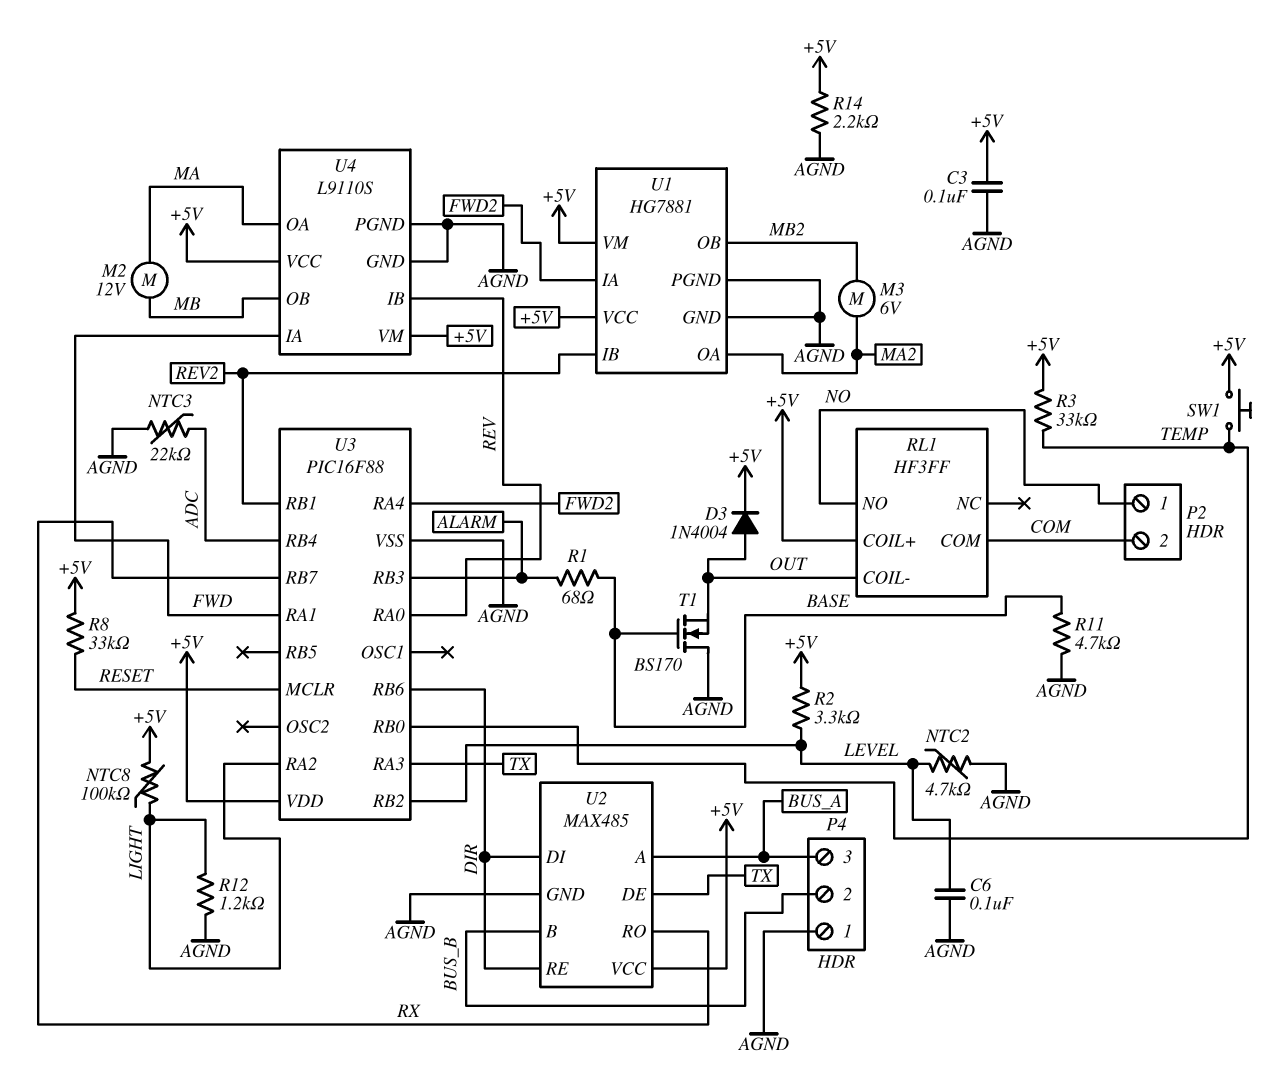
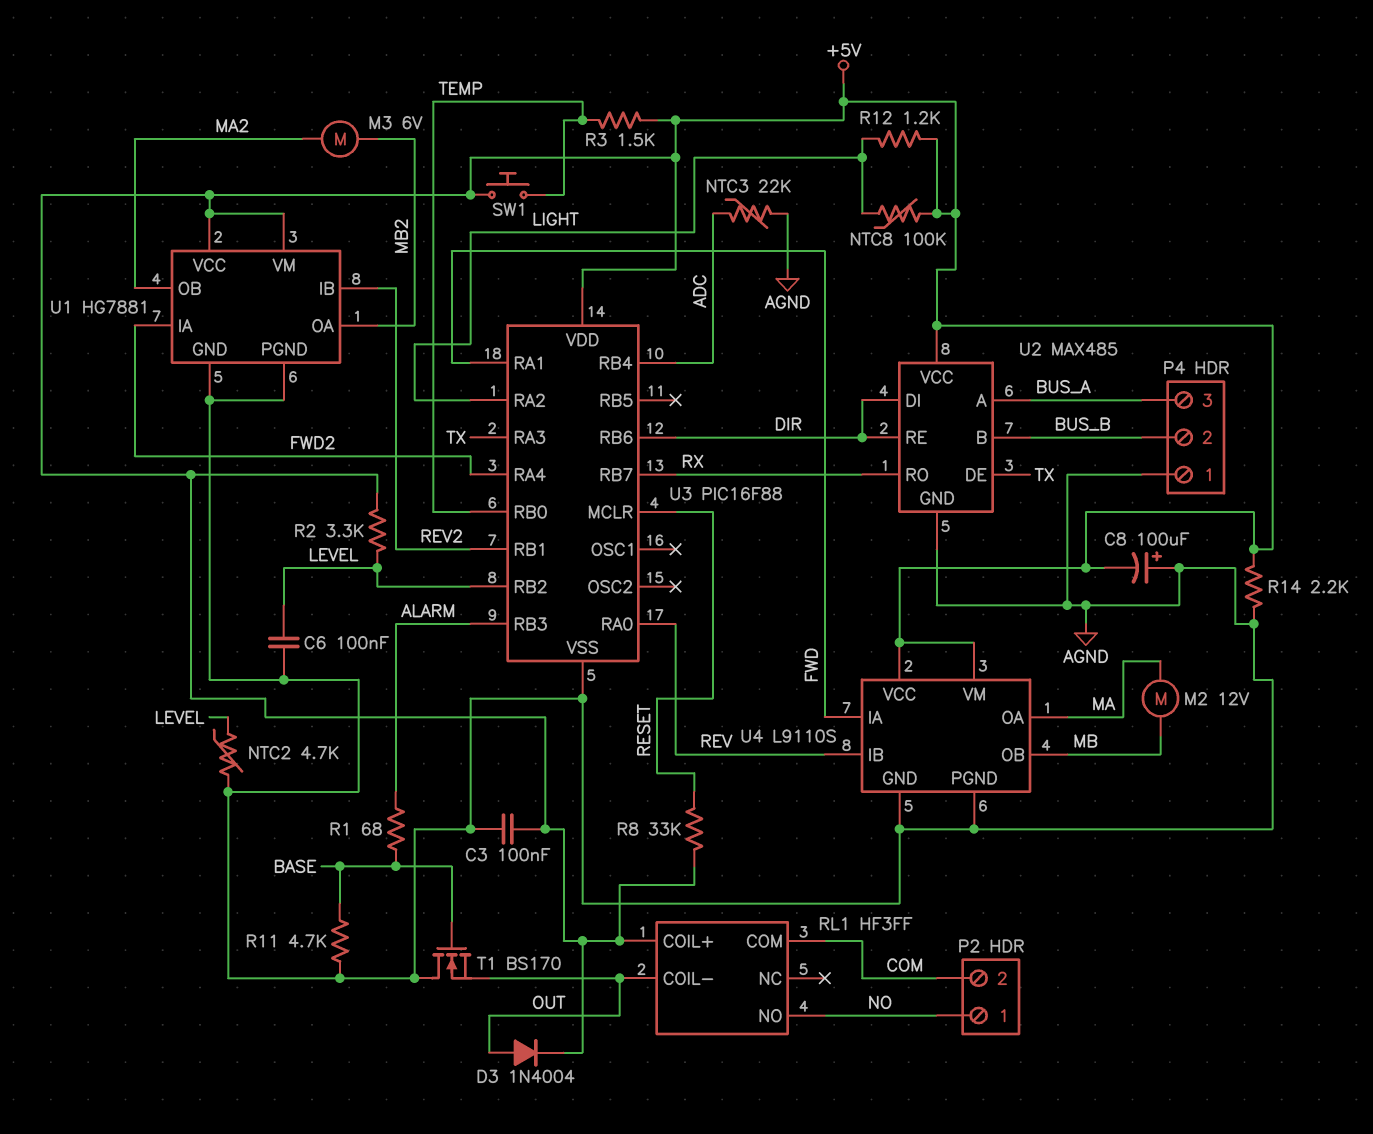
C8: none -> 100uF (plus AGND, minus +5V)
R3: 33k (+5V, TEMP) -> 1.5k (+5V, TEMP)
R12: 1.2k (AGND, LIGHT) -> 1.2k (+5V, LIGHT)
U1 pin OA: MA2 -> MB2
U1 pin OB: MB2 -> MA2

